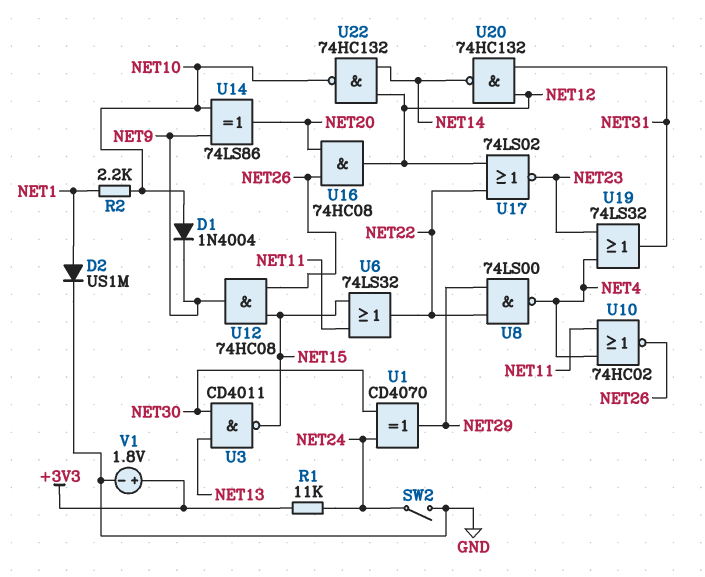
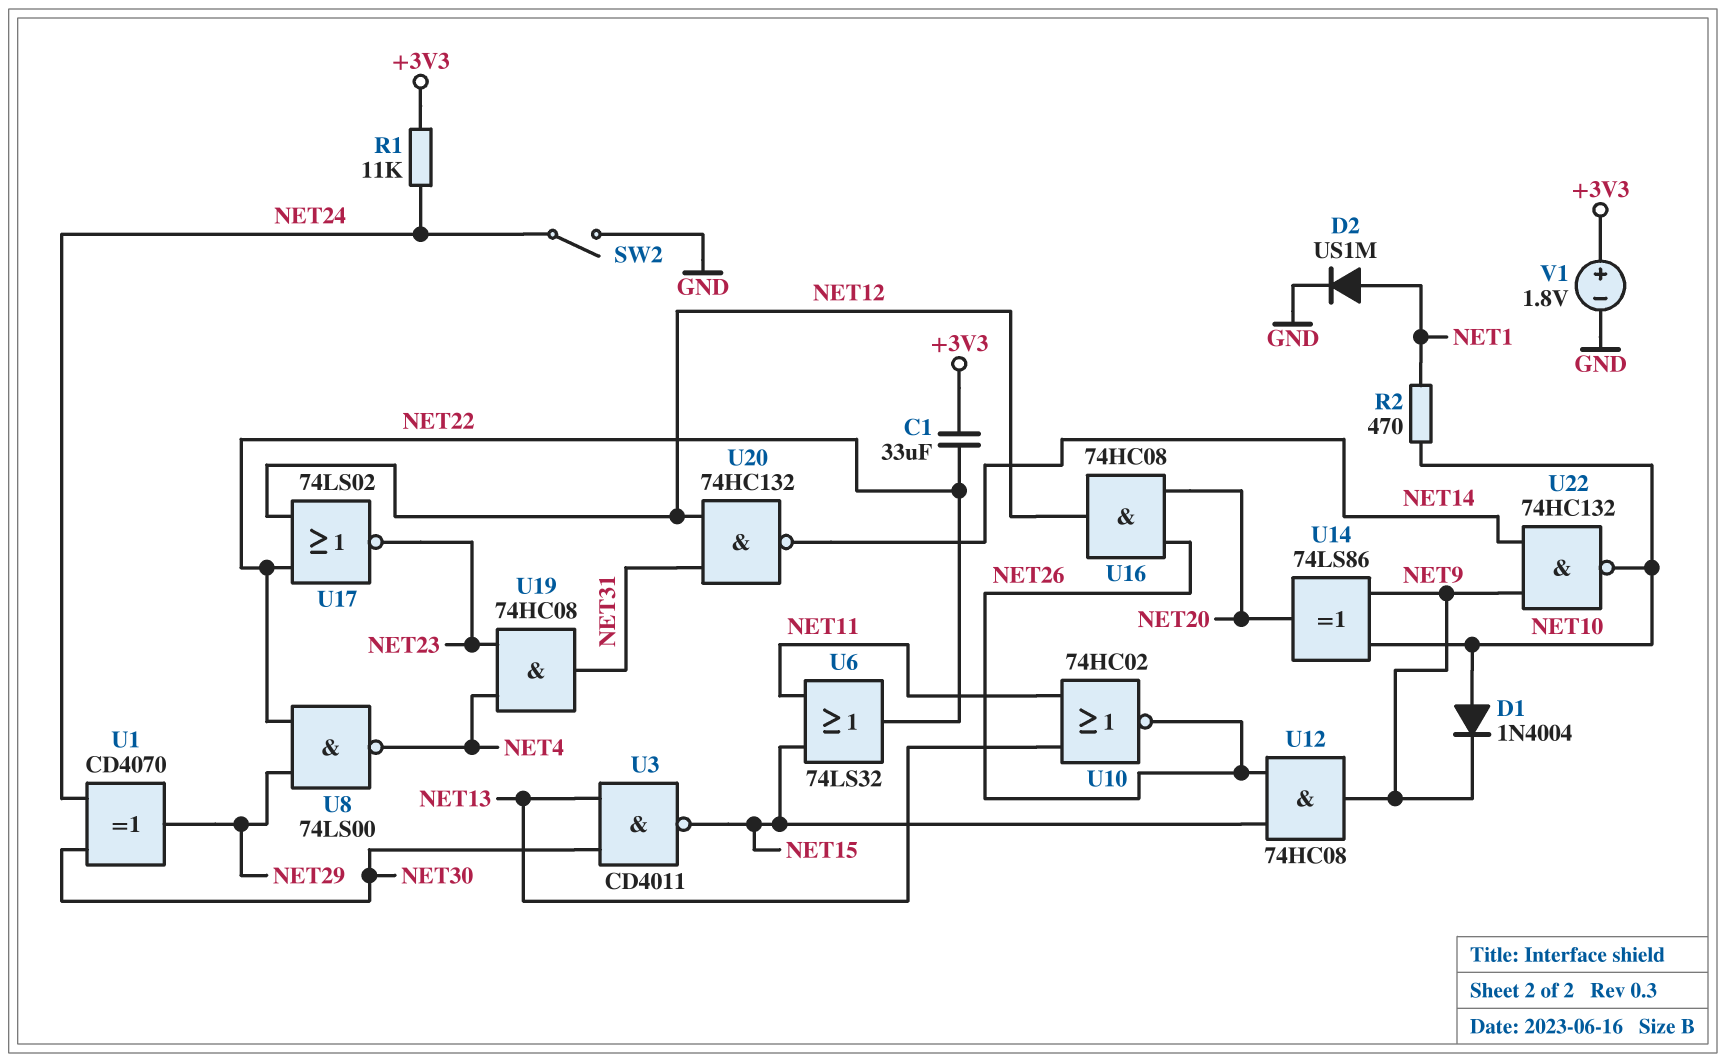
C1: none -> 33uF (+3V3, NET22)
R2: 2.2k (NET1, NET10) -> 470 (NET1, NET10)
U10: NOR 74HC02 (in NET4, in NET11, out NET26) -> NOR 74HC02 (in NET11, in NET13, out NET26)
U19: OR 74LS32 (in NET4, in NET23, out NET31) -> AND 74HC08 (in NET4, in NET23, out NET31)
U22: NAND 74HC132 (in NET12, in NET14, out NET10) -> NAND 74HC132 (in NET9, in NET14, out NET10)

